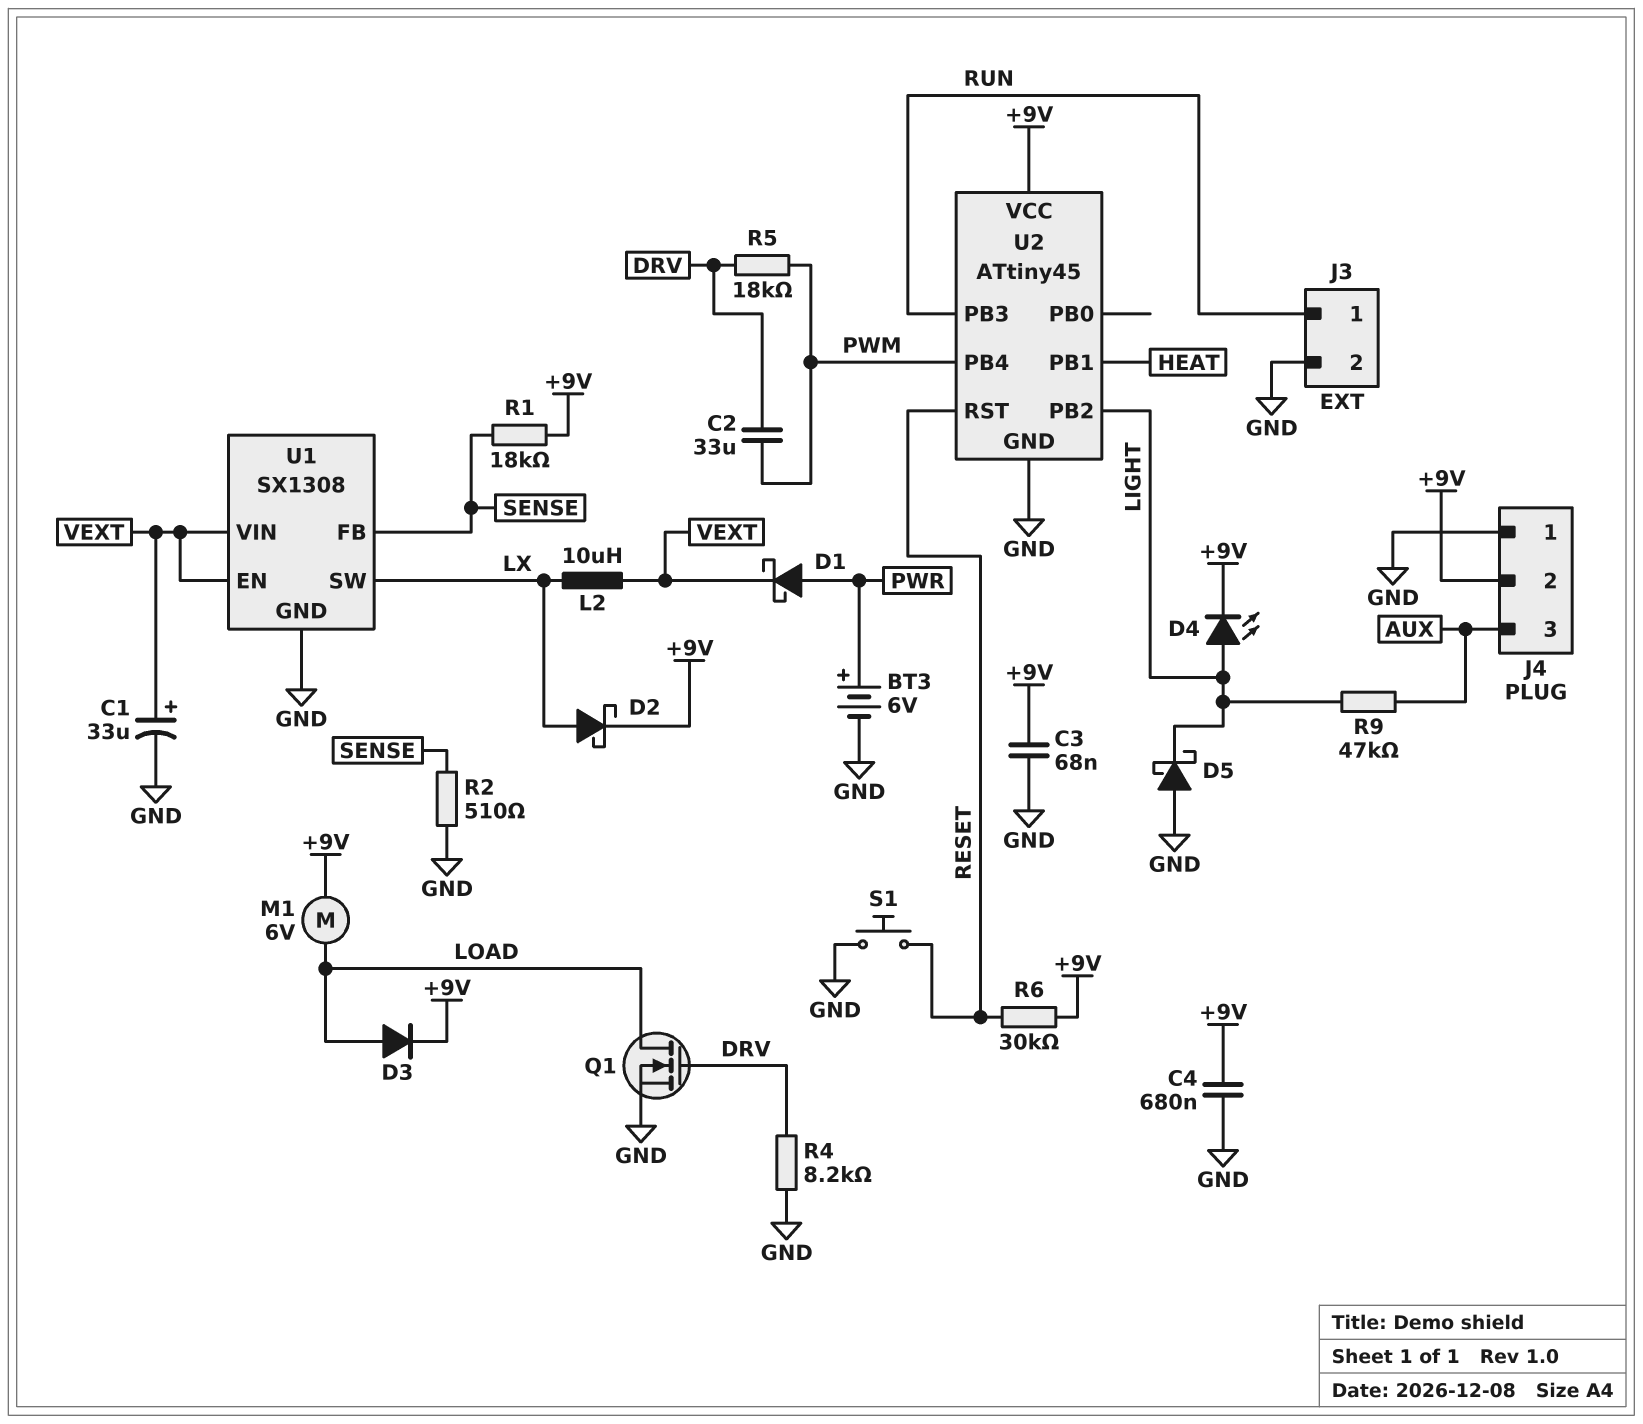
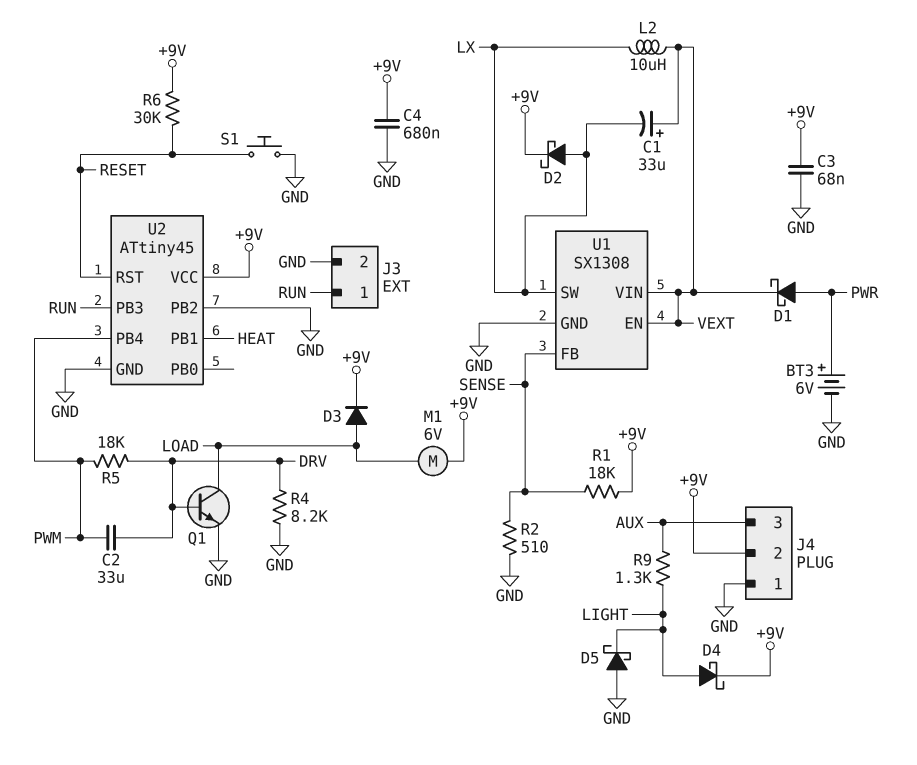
C1: 33uF (plus VEXT, minus GND) -> 33uF (plus VEXT, minus LX)
D4: LED (A LIGHT, K +9V) -> schottky (A LIGHT, K +9V)
Q1: NMOS (G DRV, D LOAD, S GND) -> NPN (B DRV, C LOAD, E GND)
R9: 47k (AUX, LIGHT) -> 1.3k (AUX, LIGHT)
U2 pin PB2: LIGHT -> GND

